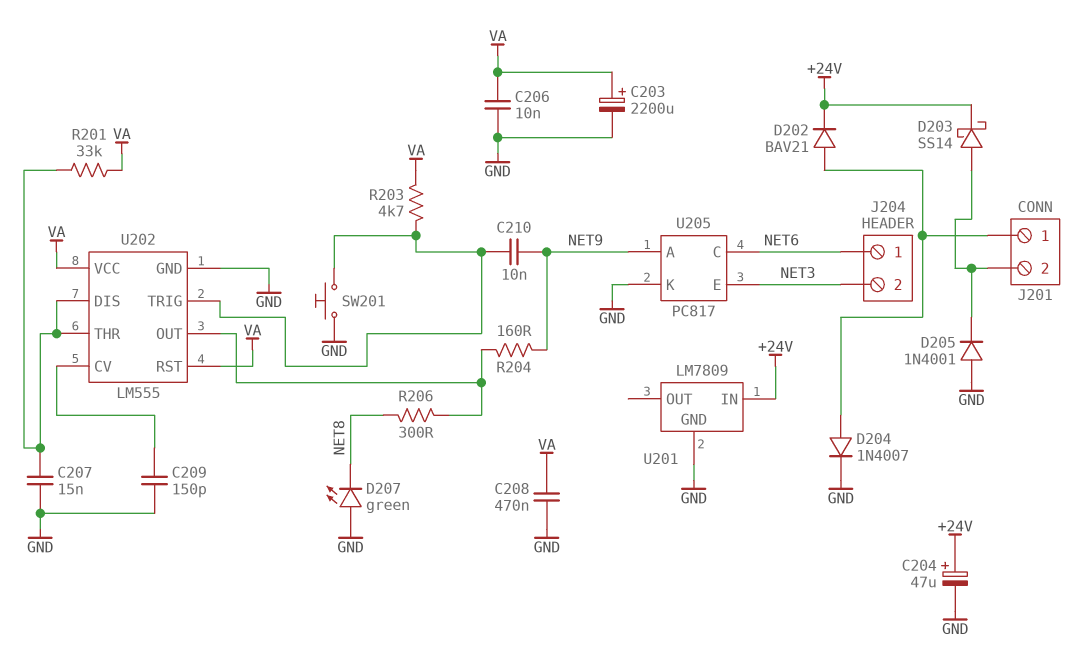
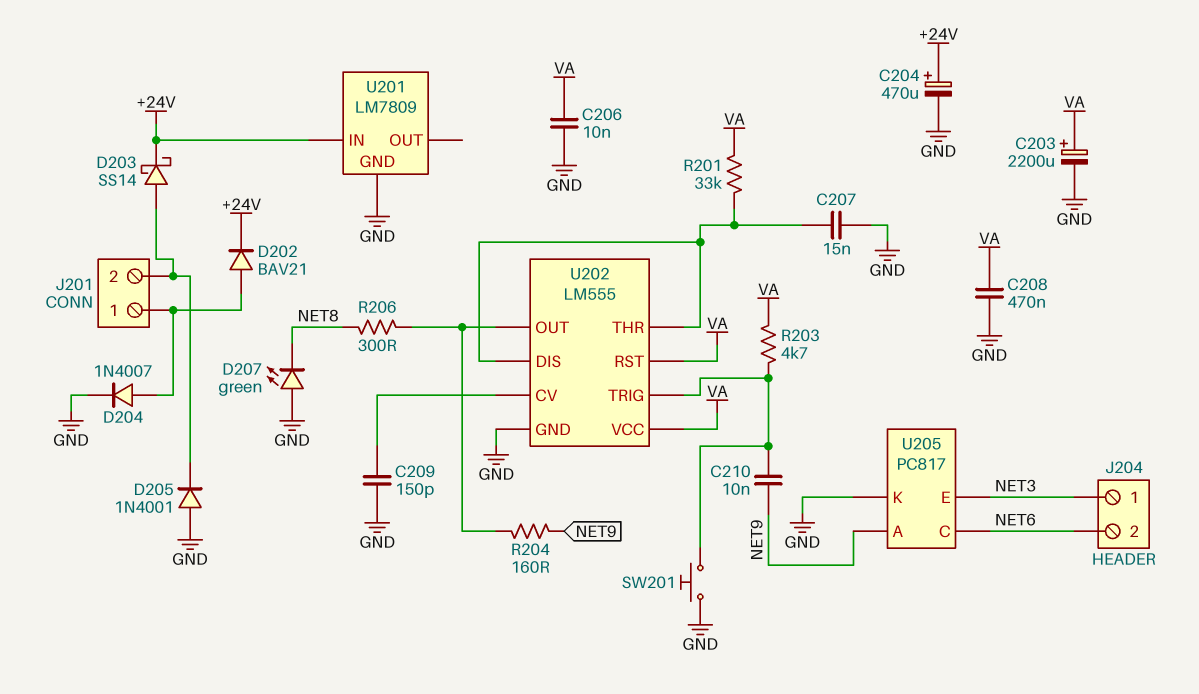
C204: 47uF (plus +24V, minus GND) -> 470uF (plus +24V, minus GND)
J204 pin 1: NET6 -> NET3
J204 pin 2: NET3 -> NET6

